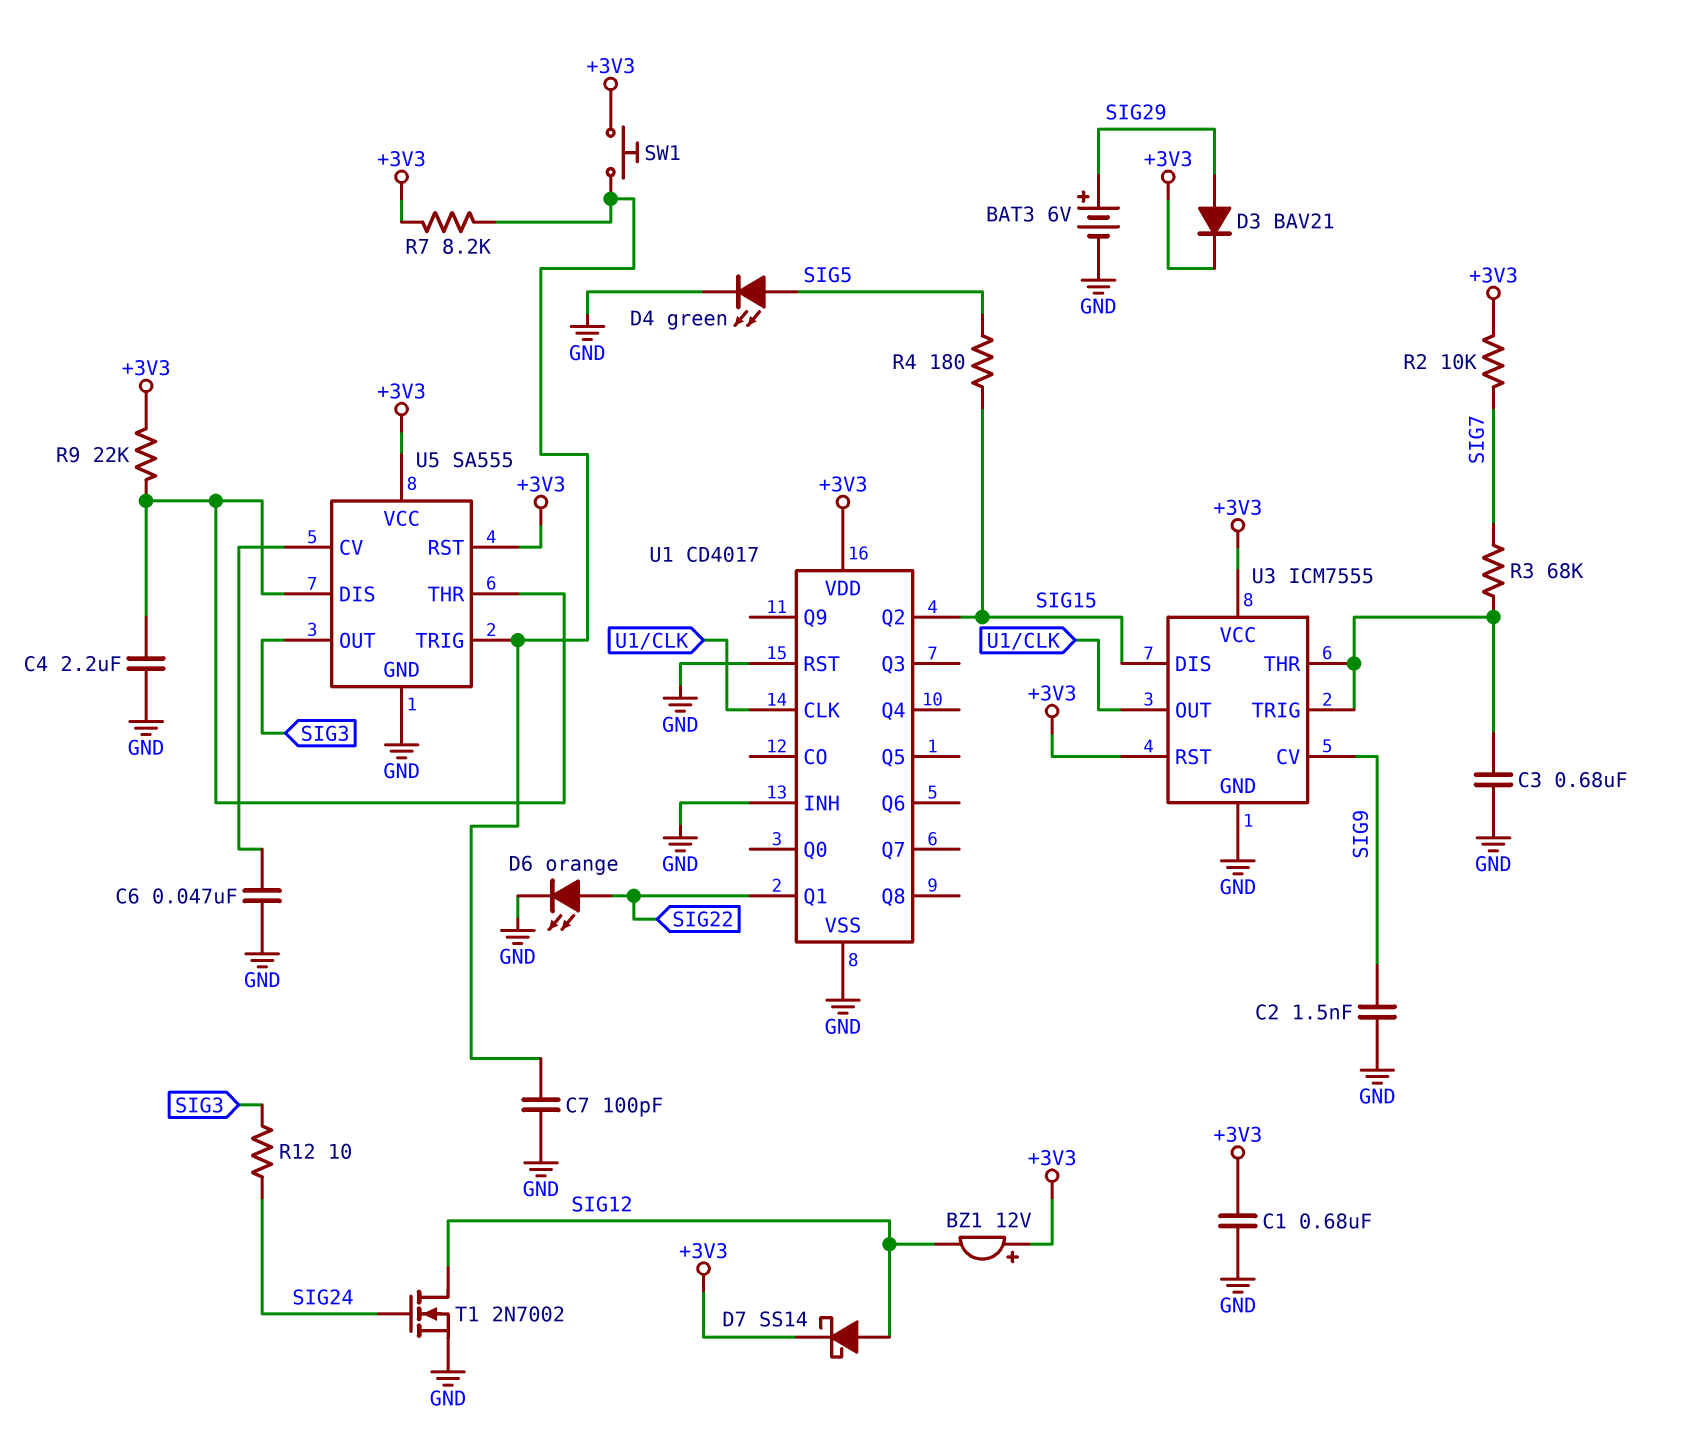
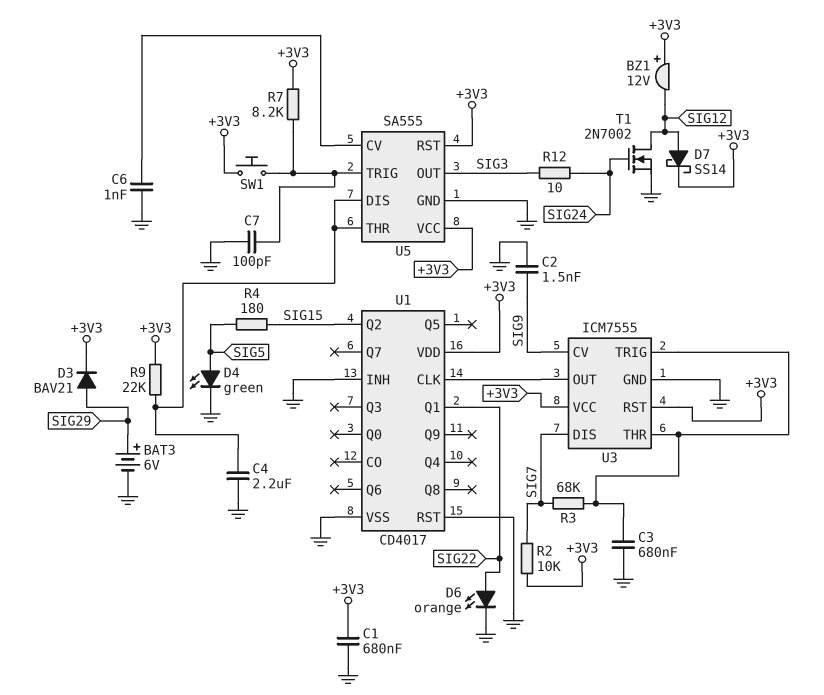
C6: 47nF (GND, U5/CV) -> 1nF (GND, U5/CV)
U3 pin DIS: SIG15 -> SIG7

